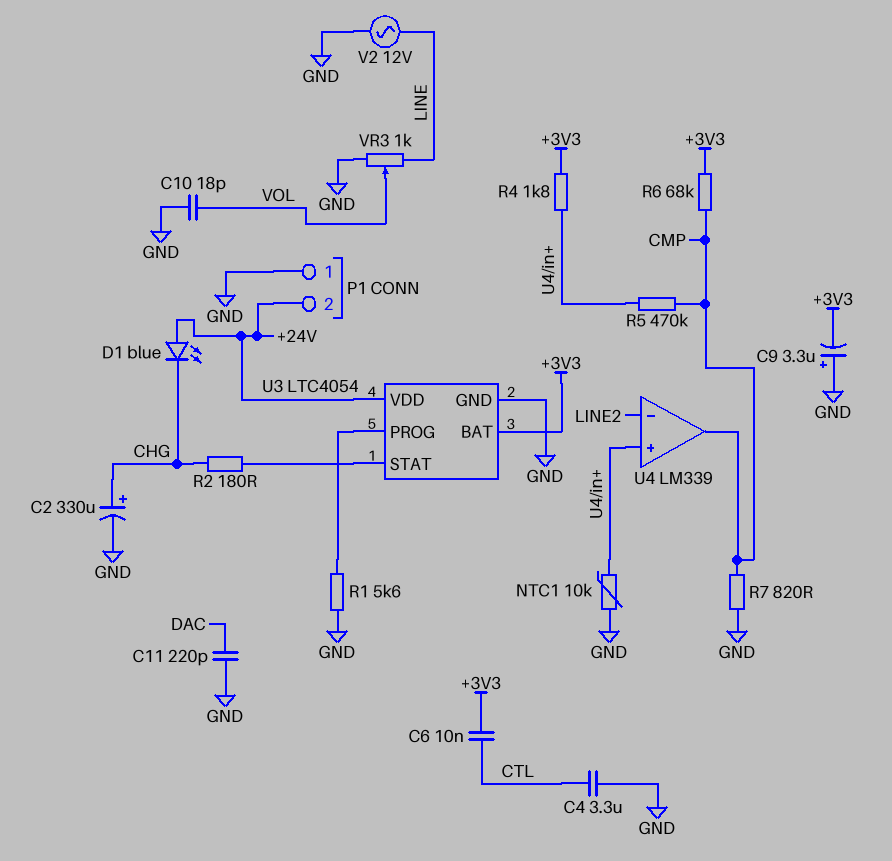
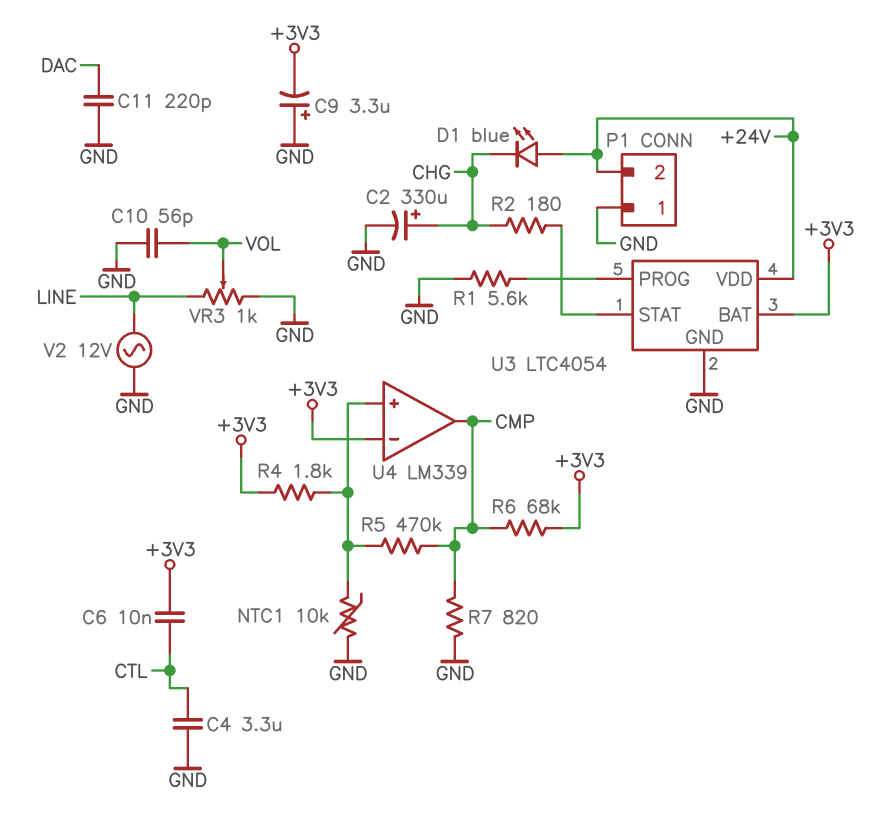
C10: 18pF (GND, VOL) -> 56pF (GND, VOL)
U4 pin in-: LINE2 -> +3V3

